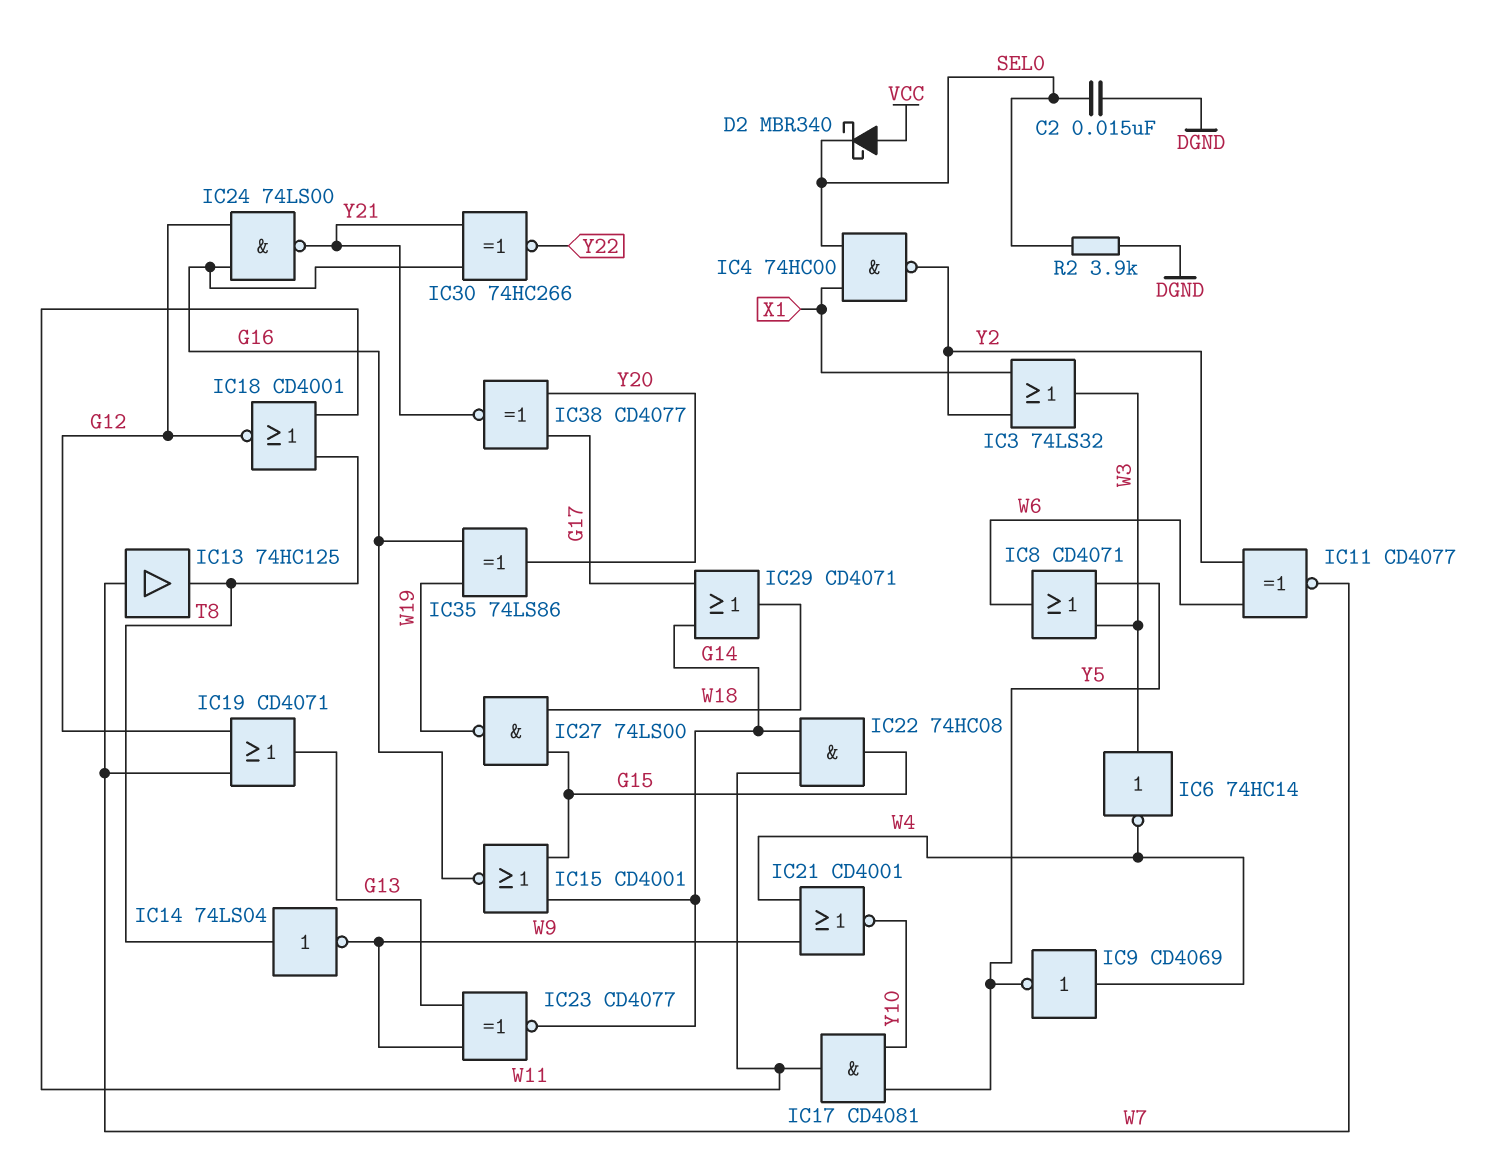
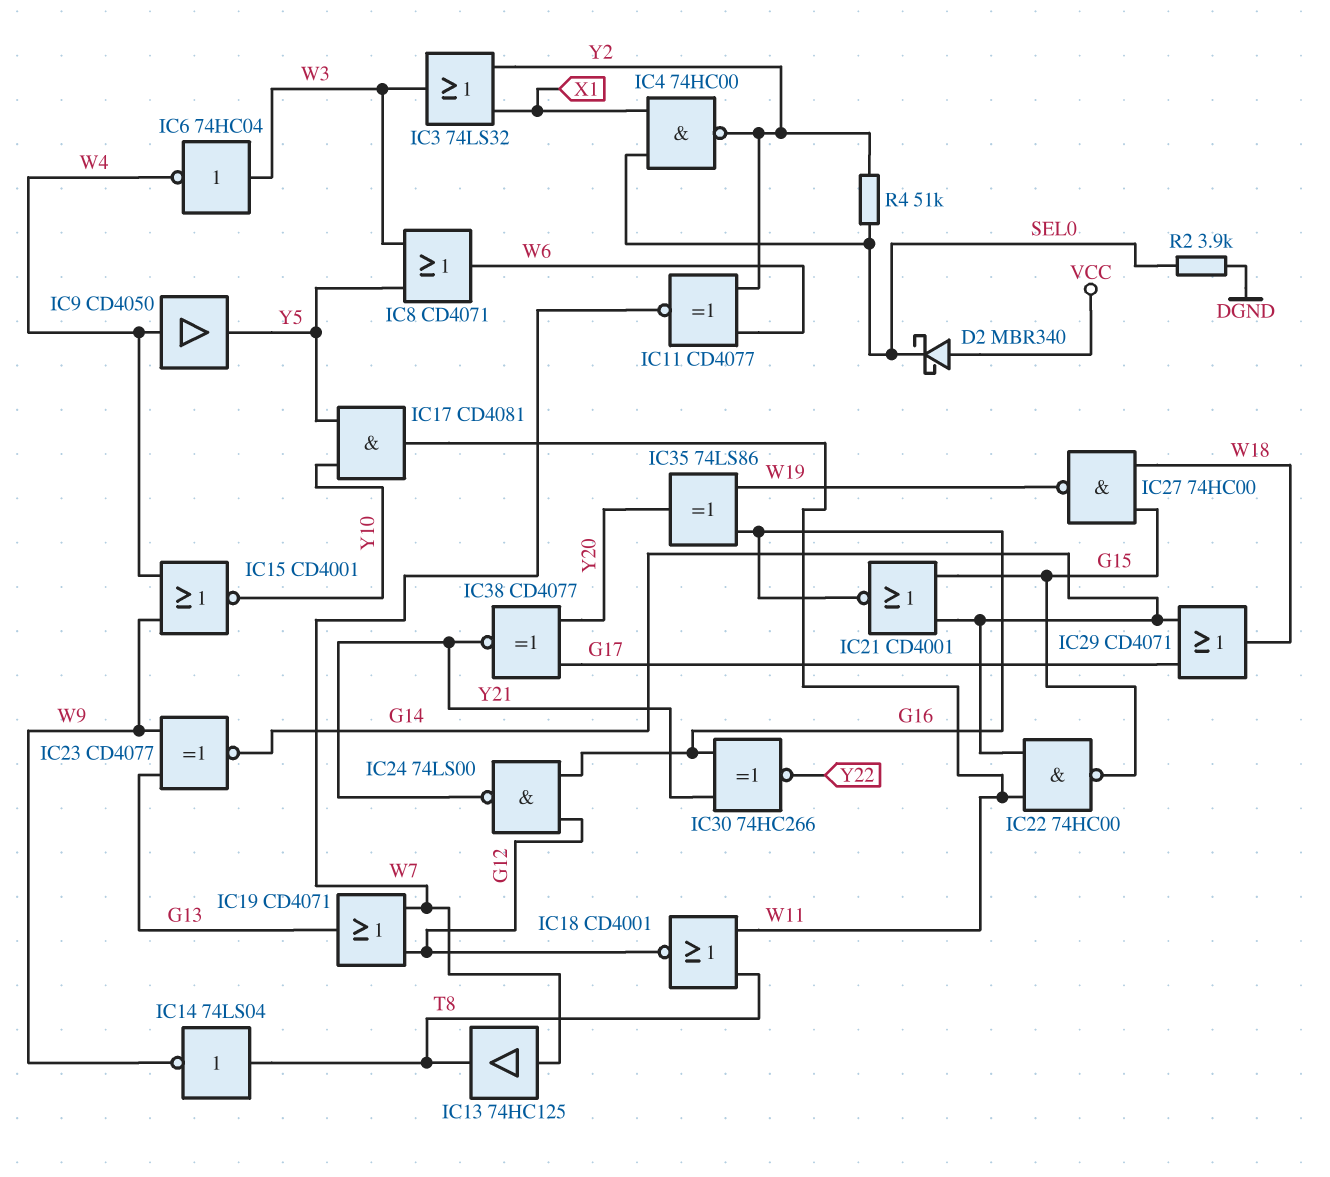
C2: 15nF (DGND, SEL0) -> none
IC6: NOT 74HC14 (in W3, out W4) -> NOT 74HC04 (in W3, out W4)
IC9: NOT CD4069 (in W4, out Y5) -> buffer CD4050 (in W4, out Y5)
IC15: NOR CD4001 (in G14, in G15, out G16) -> NOR CD4001 (in W4, in W9, out Y10)
IC21: NOR CD4001 (in W4, in W9, out Y10) -> NOR CD4001 (in G14, in G15, out G16)
IC22: AND 74HC08 (in G14, in W11, out G15) -> NAND 74HC00 (in G14, in W11, out G15)
IC27: NAND 74LS00 (in G15, in W18, out W19) -> NAND 74HC00 (in G15, in W18, out W19)
R4: none -> 51k (SEL0, Y2)

